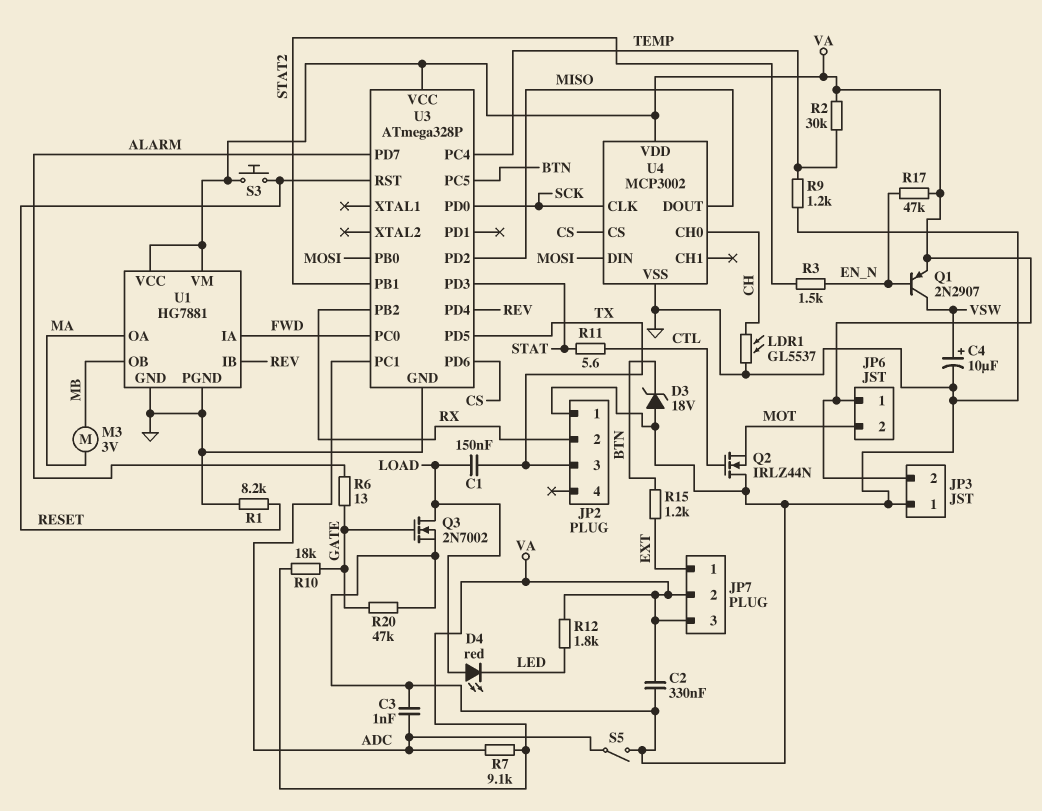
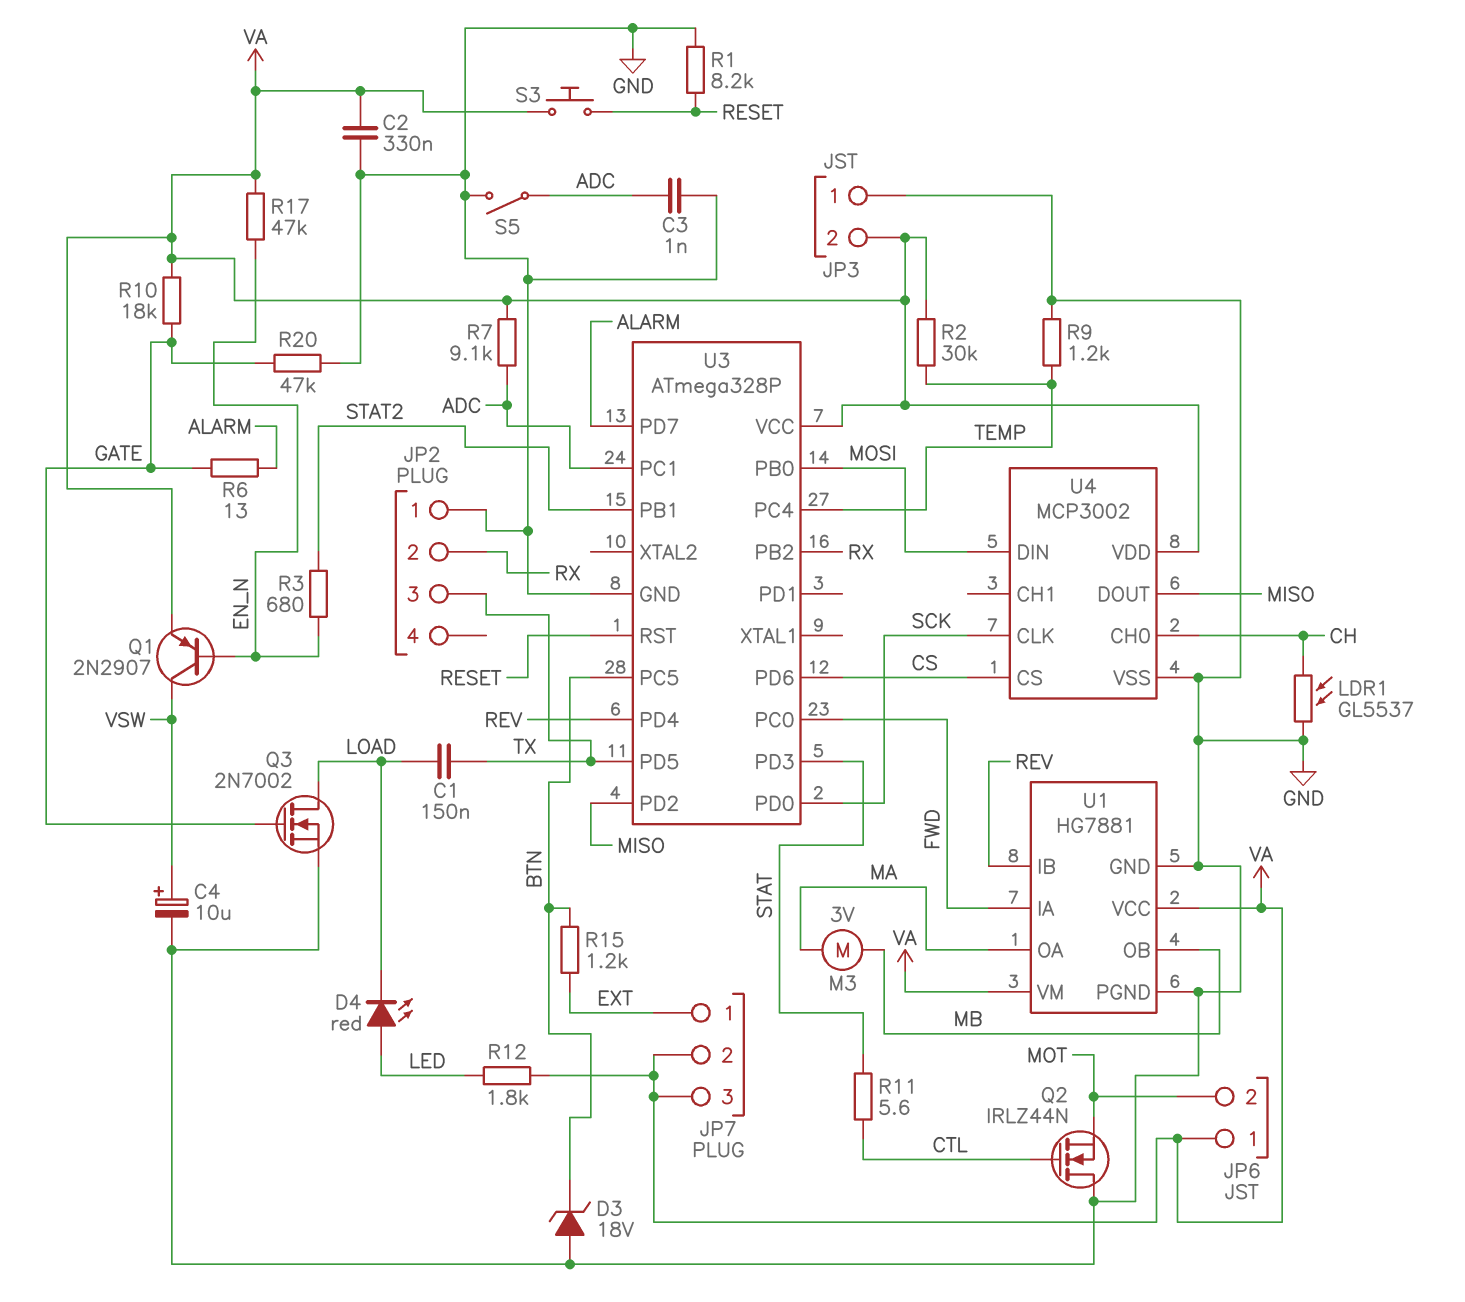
D4: LED red (A LOAD, K LED) -> LED red (A LED, K LOAD)
R3: 1.5k (EN_N, STAT2) -> 680 (EN_N, STAT2)

